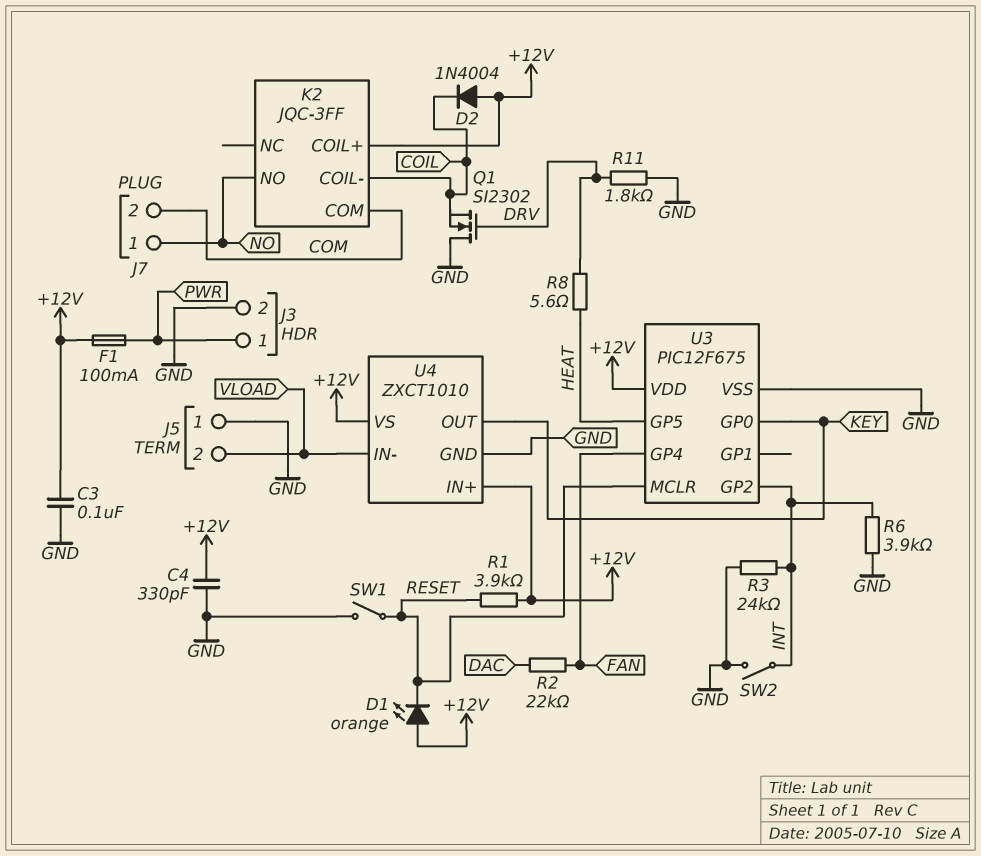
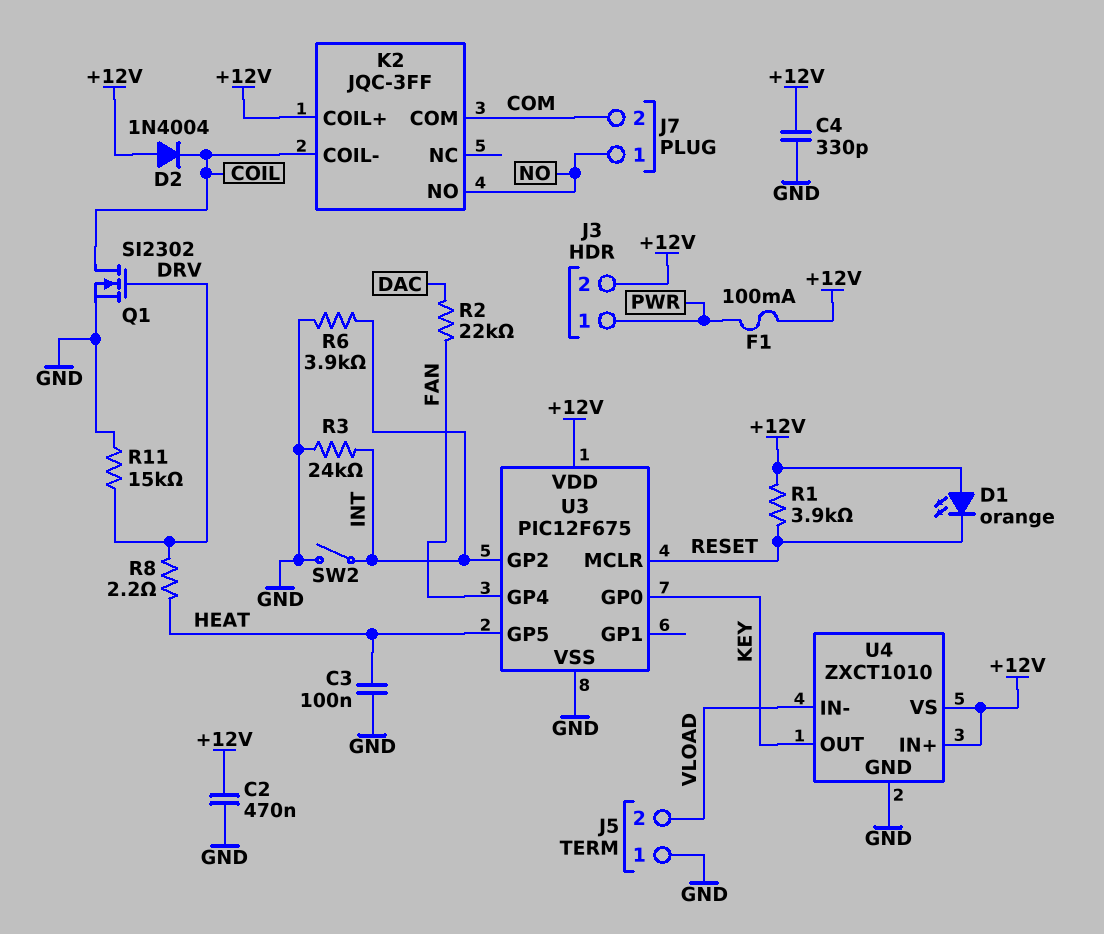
C2: none -> 470nF (+12V, GND)
C3: 100nF (+12V, GND) -> 100nF (GND, HEAT)
J3 pin 2: GND -> +12V
Q1: NMOS SI2302 (G DRV, D GND, S COIL) -> NMOS SI2302 (G DRV, D COIL, S GND)
R8: 5.6 (DRV, HEAT) -> 2.2 (DRV, HEAT)
R11: 1.8k (DRV, GND) -> 15k (DRV, GND)
SW1: switch (GND, RESET) -> none

